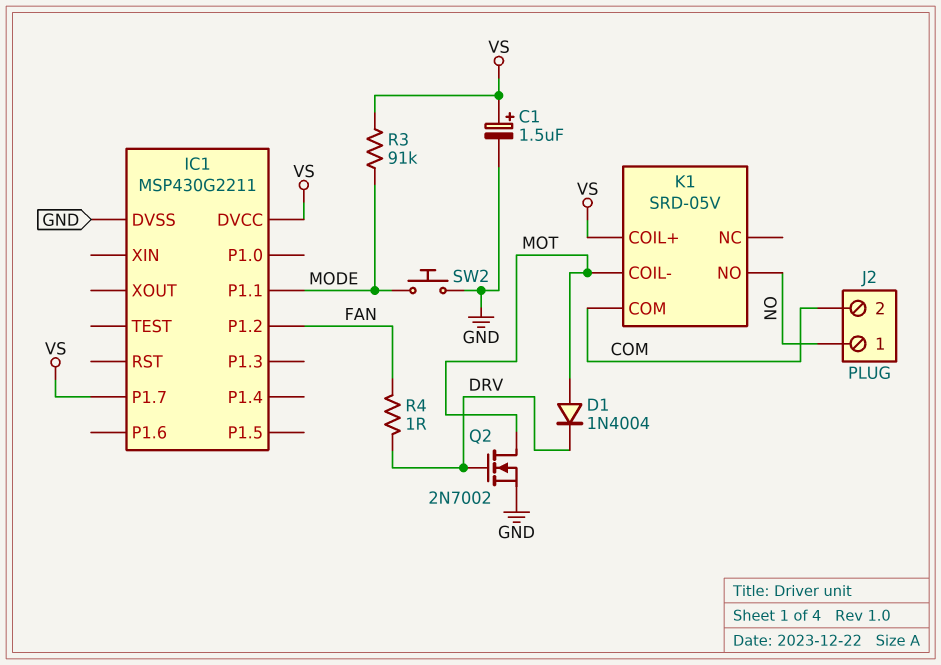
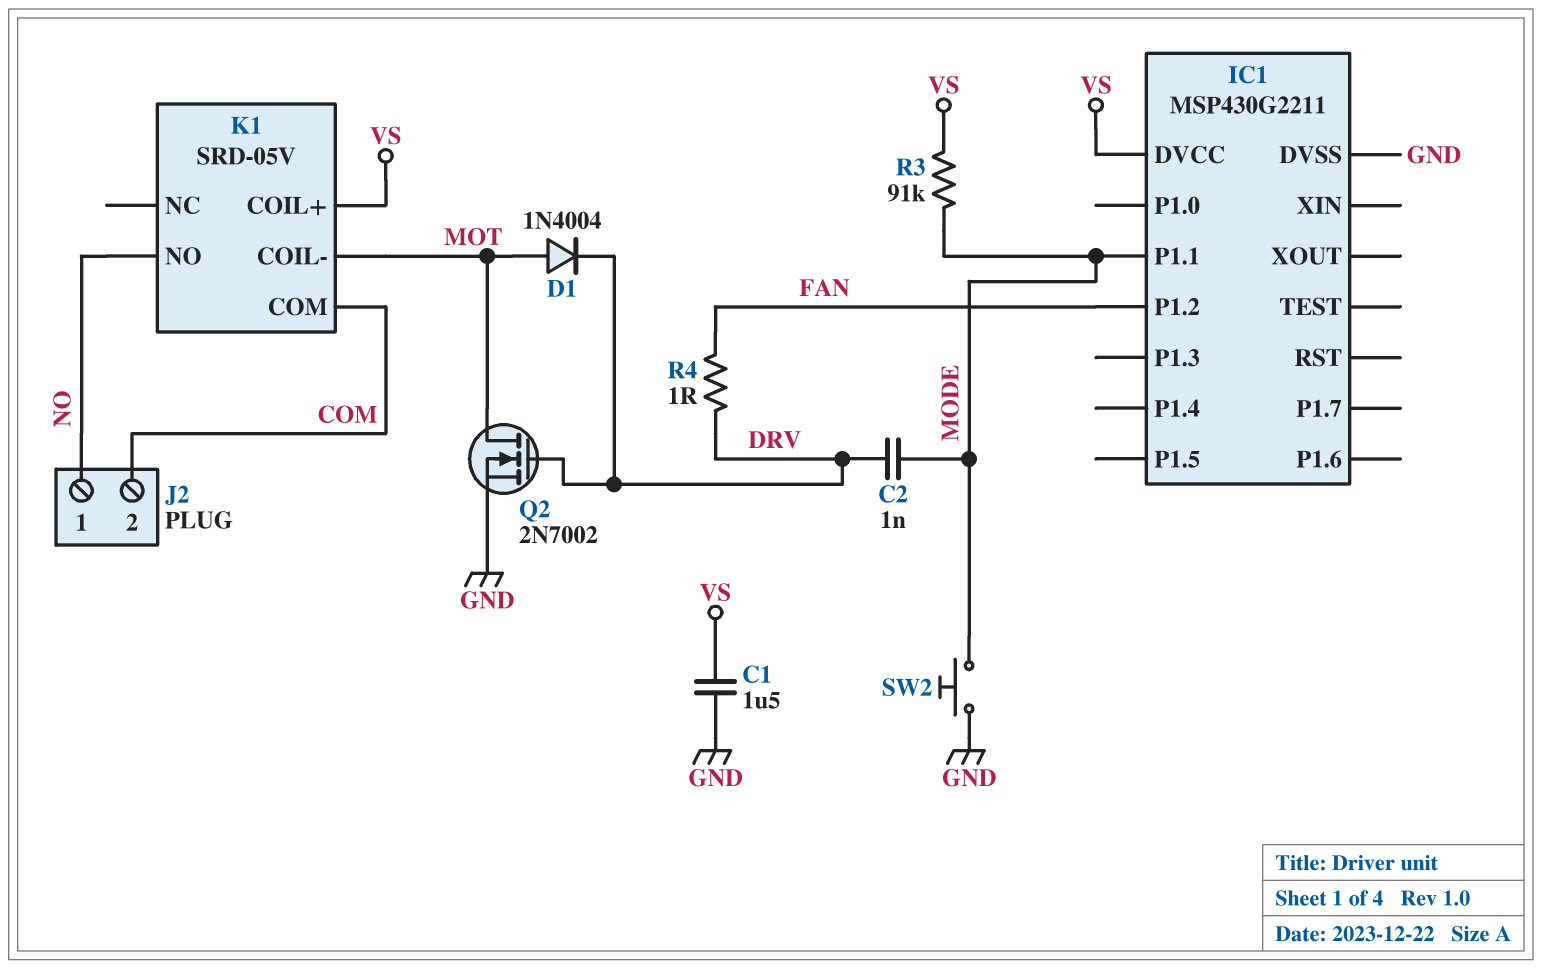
C1: 1.5uF (plus VS, minus GND) -> 1.5uF (GND, VS)
C2: none -> 1nF (DRV, MODE)
IC1 pin P1.7: VS -> none

